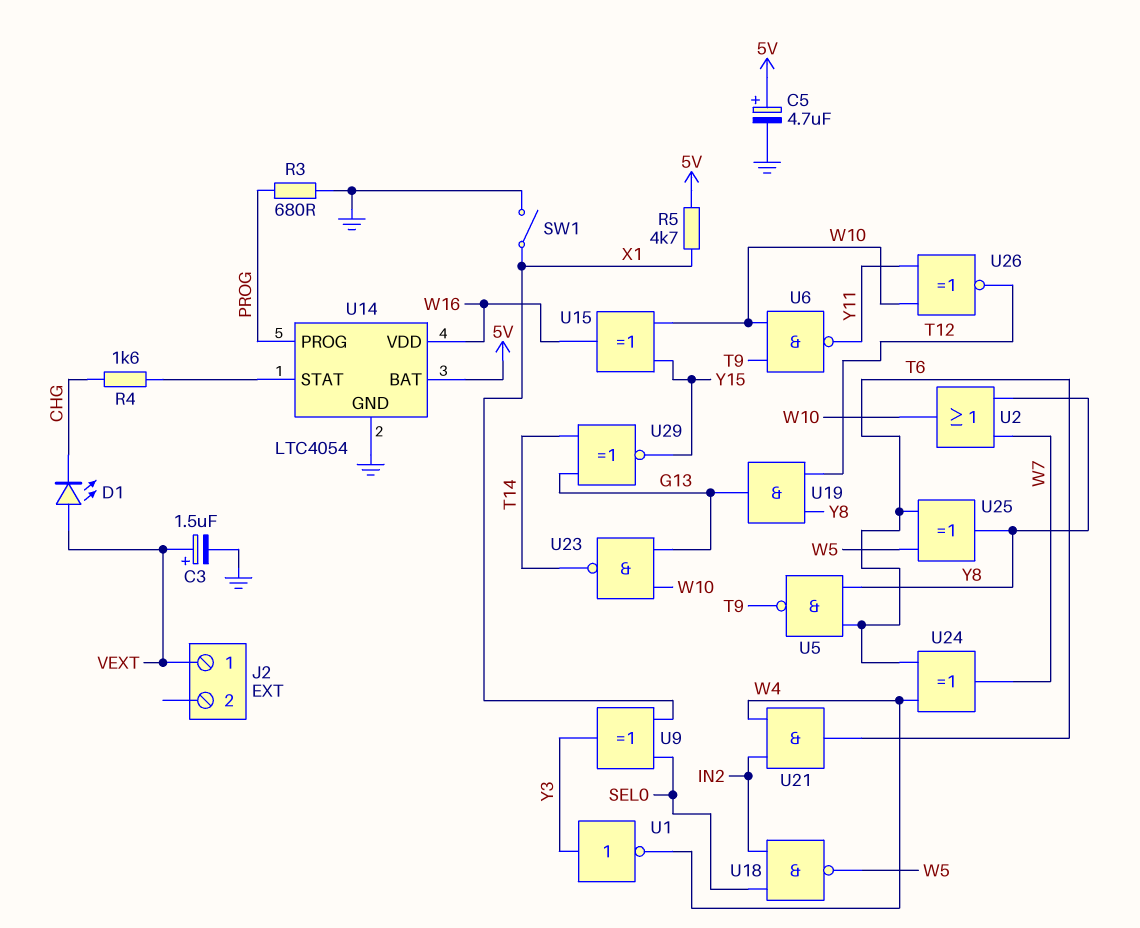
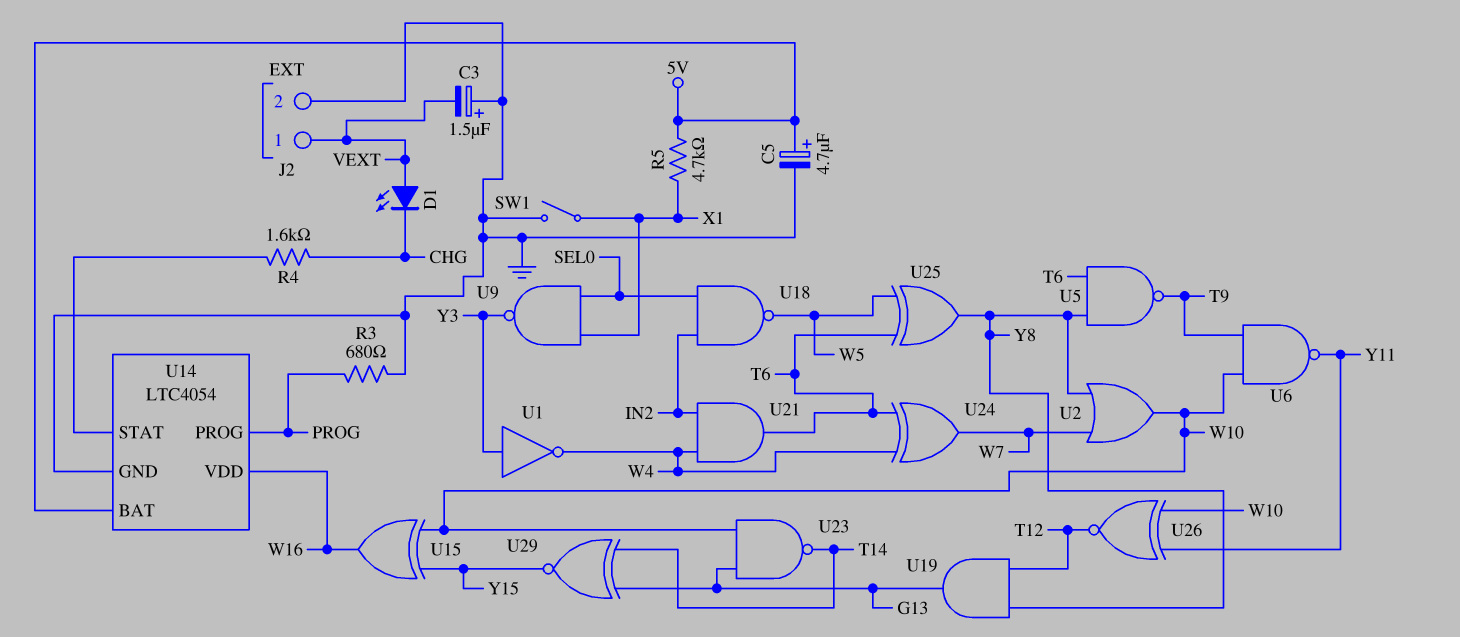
C3: 1.5uF (plus VEXT, minus GND) -> 1.5uF (plus GND, minus VEXT)
J2 pin 2: none -> GND
U9: XOR (in SEL0, in X1, out Y3) -> NAND (in SEL0, in X1, out Y3)

